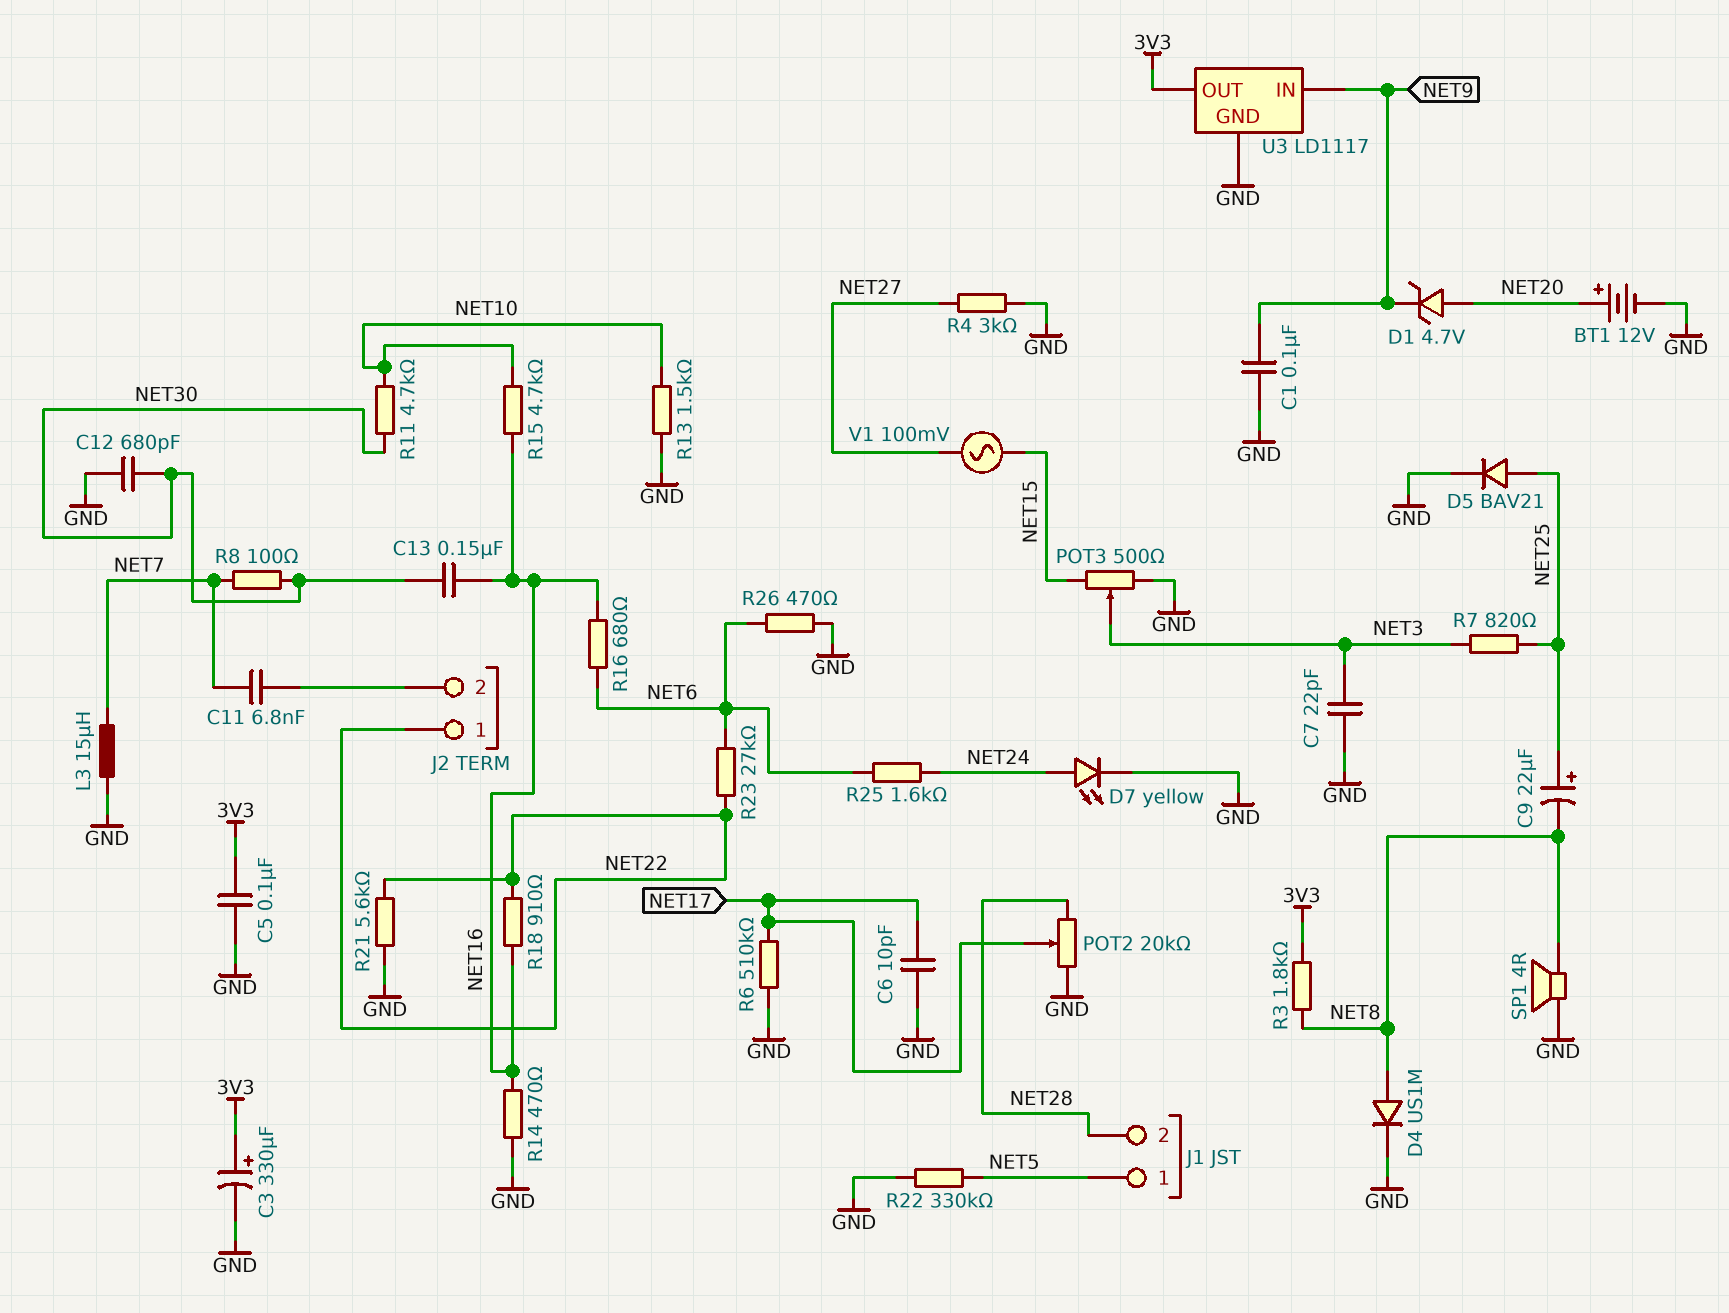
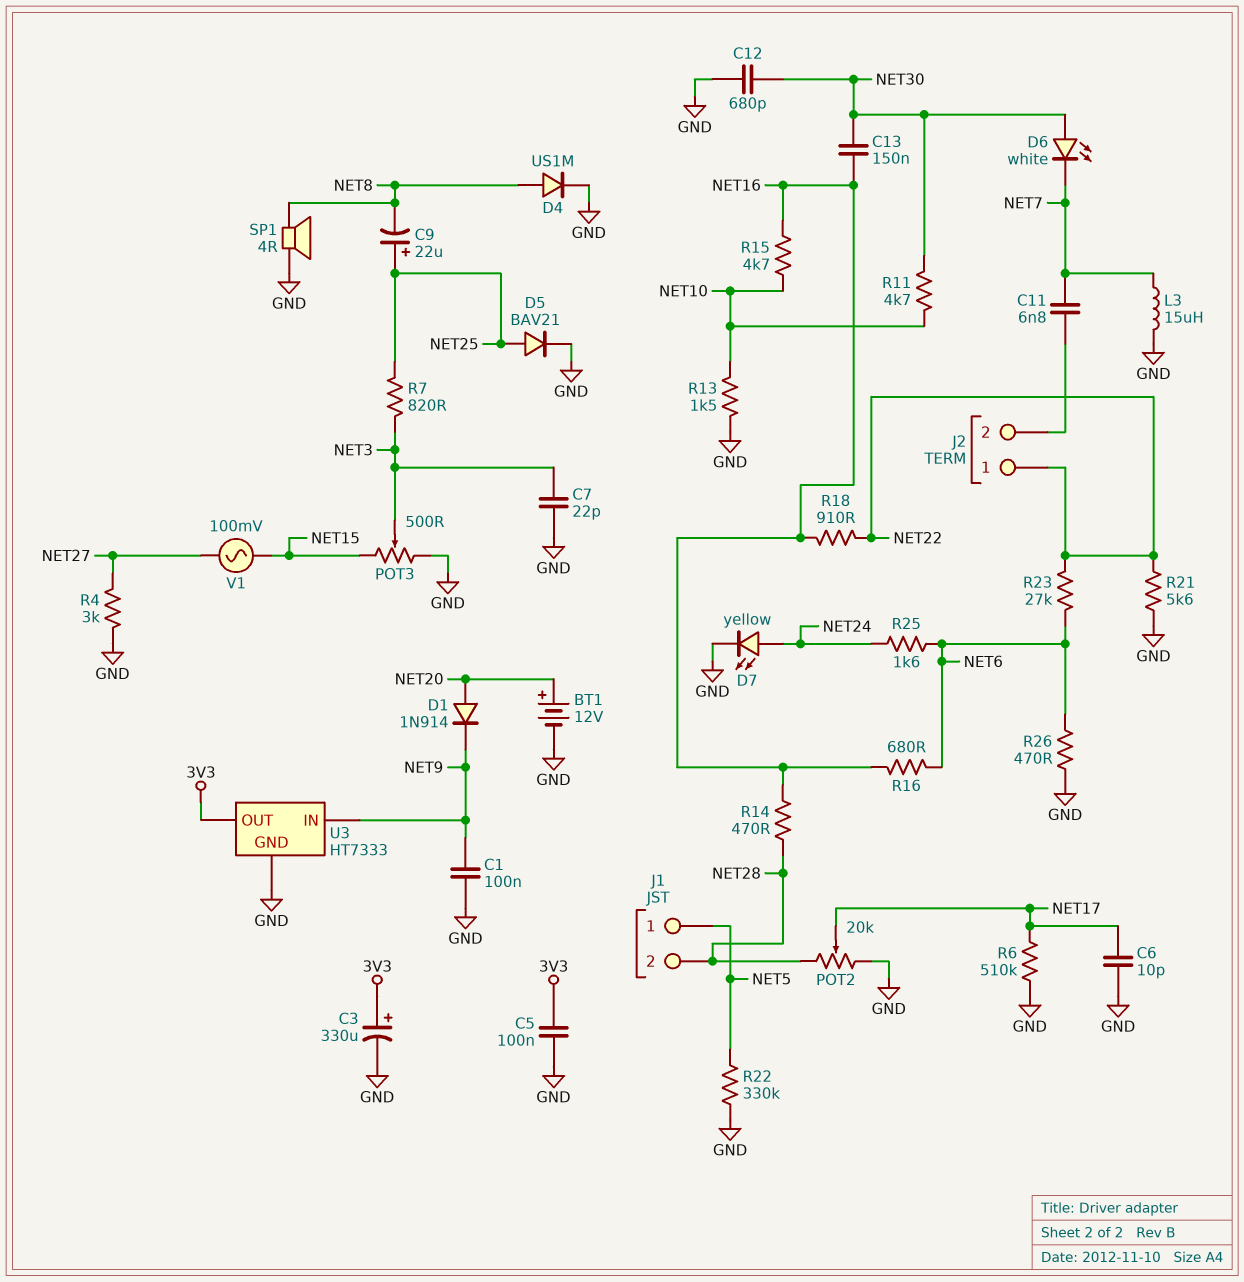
D1: zener 4.7V (A NET20, K NET9) -> diode 1N914 (A NET20, K NET9)
D6: none -> LED white (A NET30, K NET7)
R3: 1.8k (3V3, NET8) -> none
R8: 100 (NET7, NET30) -> none
R14: 470 (GND, NET16) -> 470 (NET16, NET28)
U3: LD1117 -> HT7333

